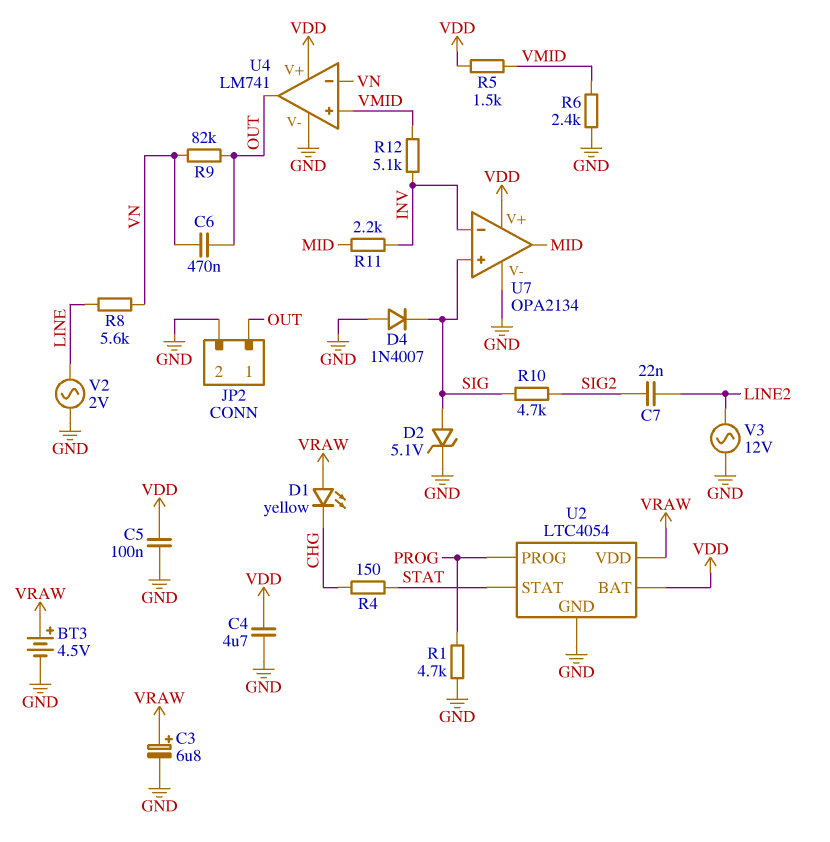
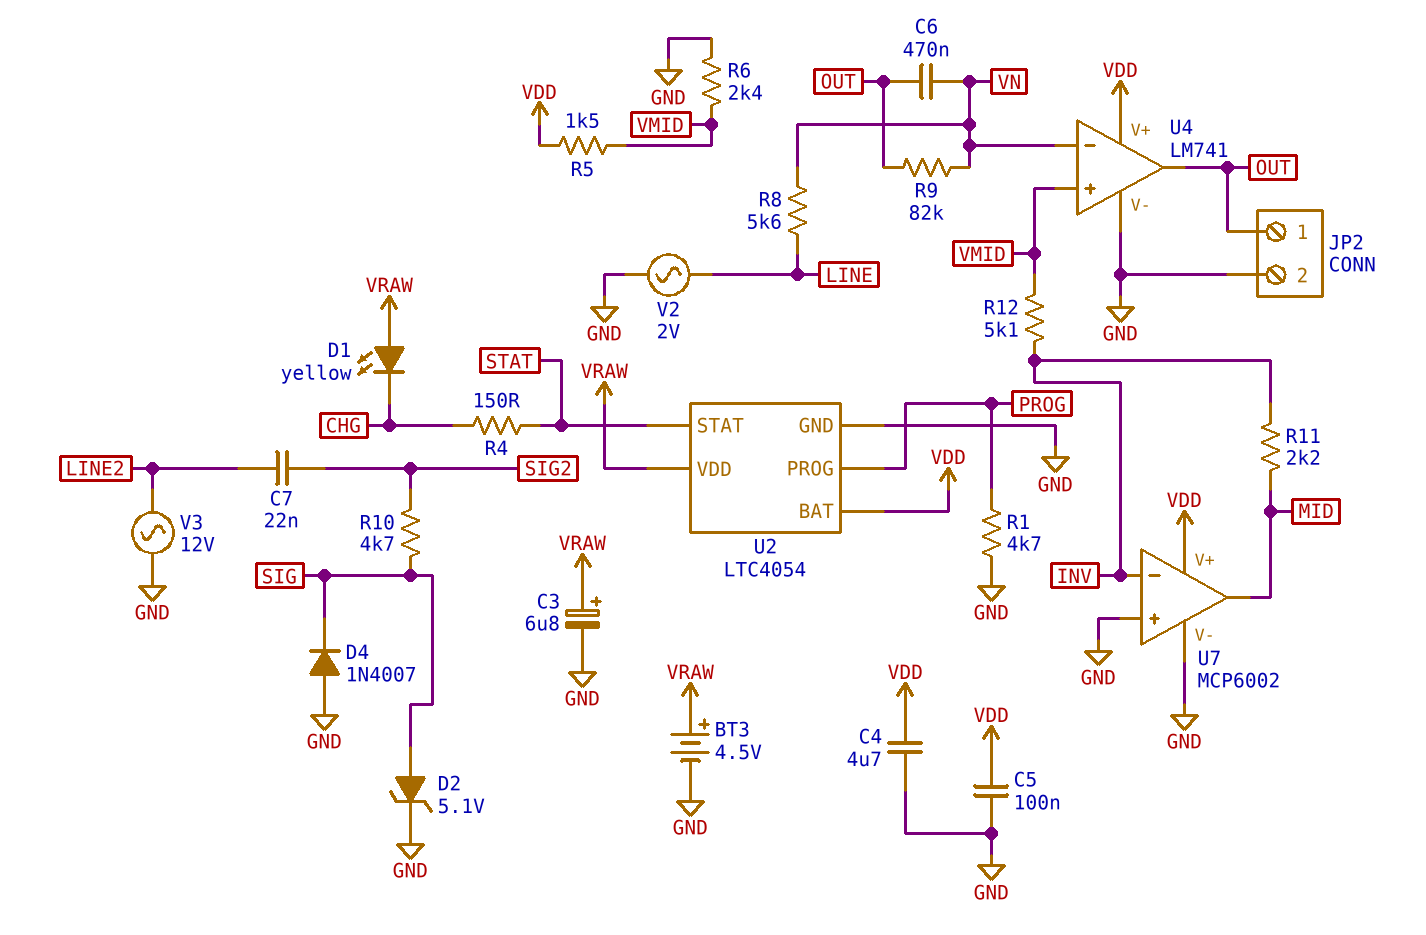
U7: OPA2134 -> MCP6002
U7 pin in+: SIG -> GND

